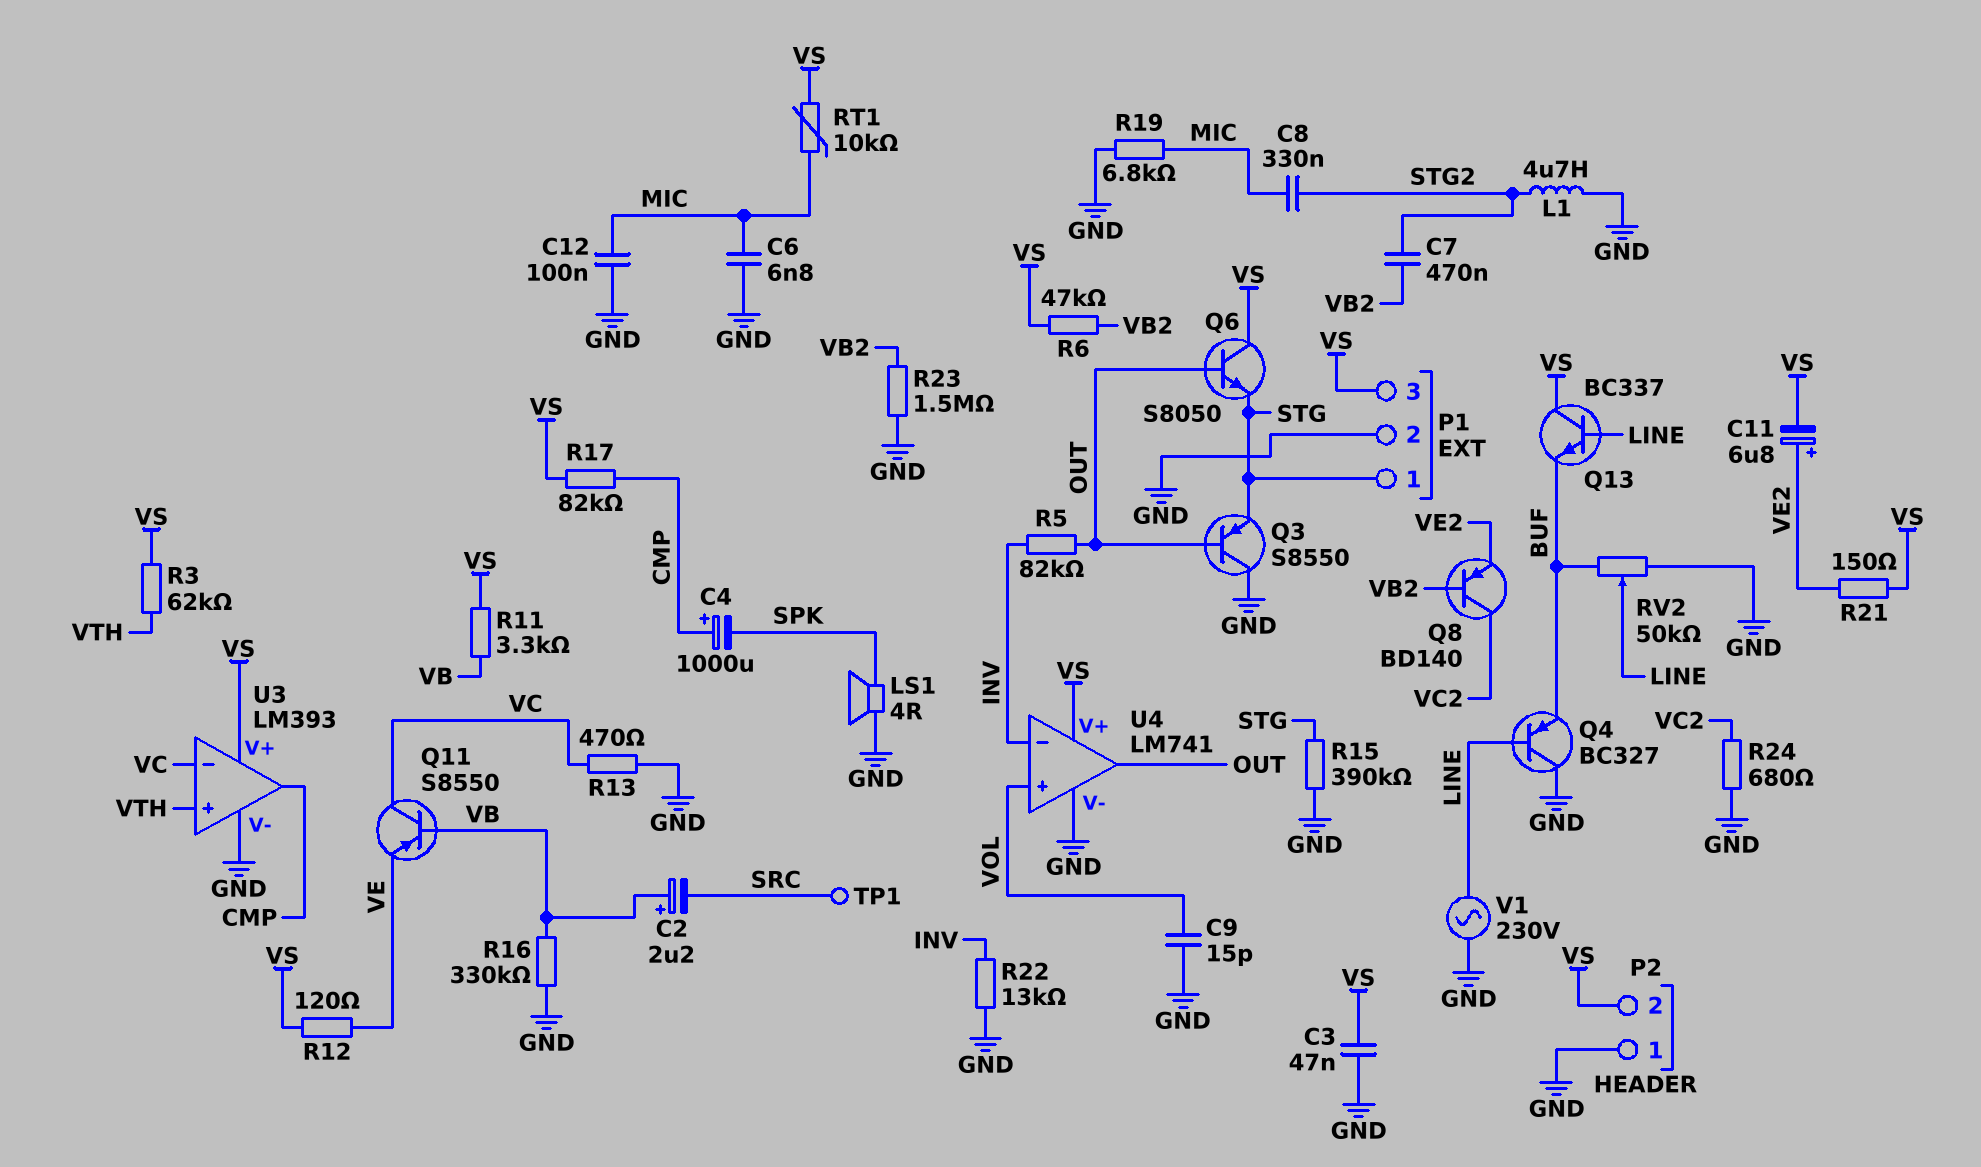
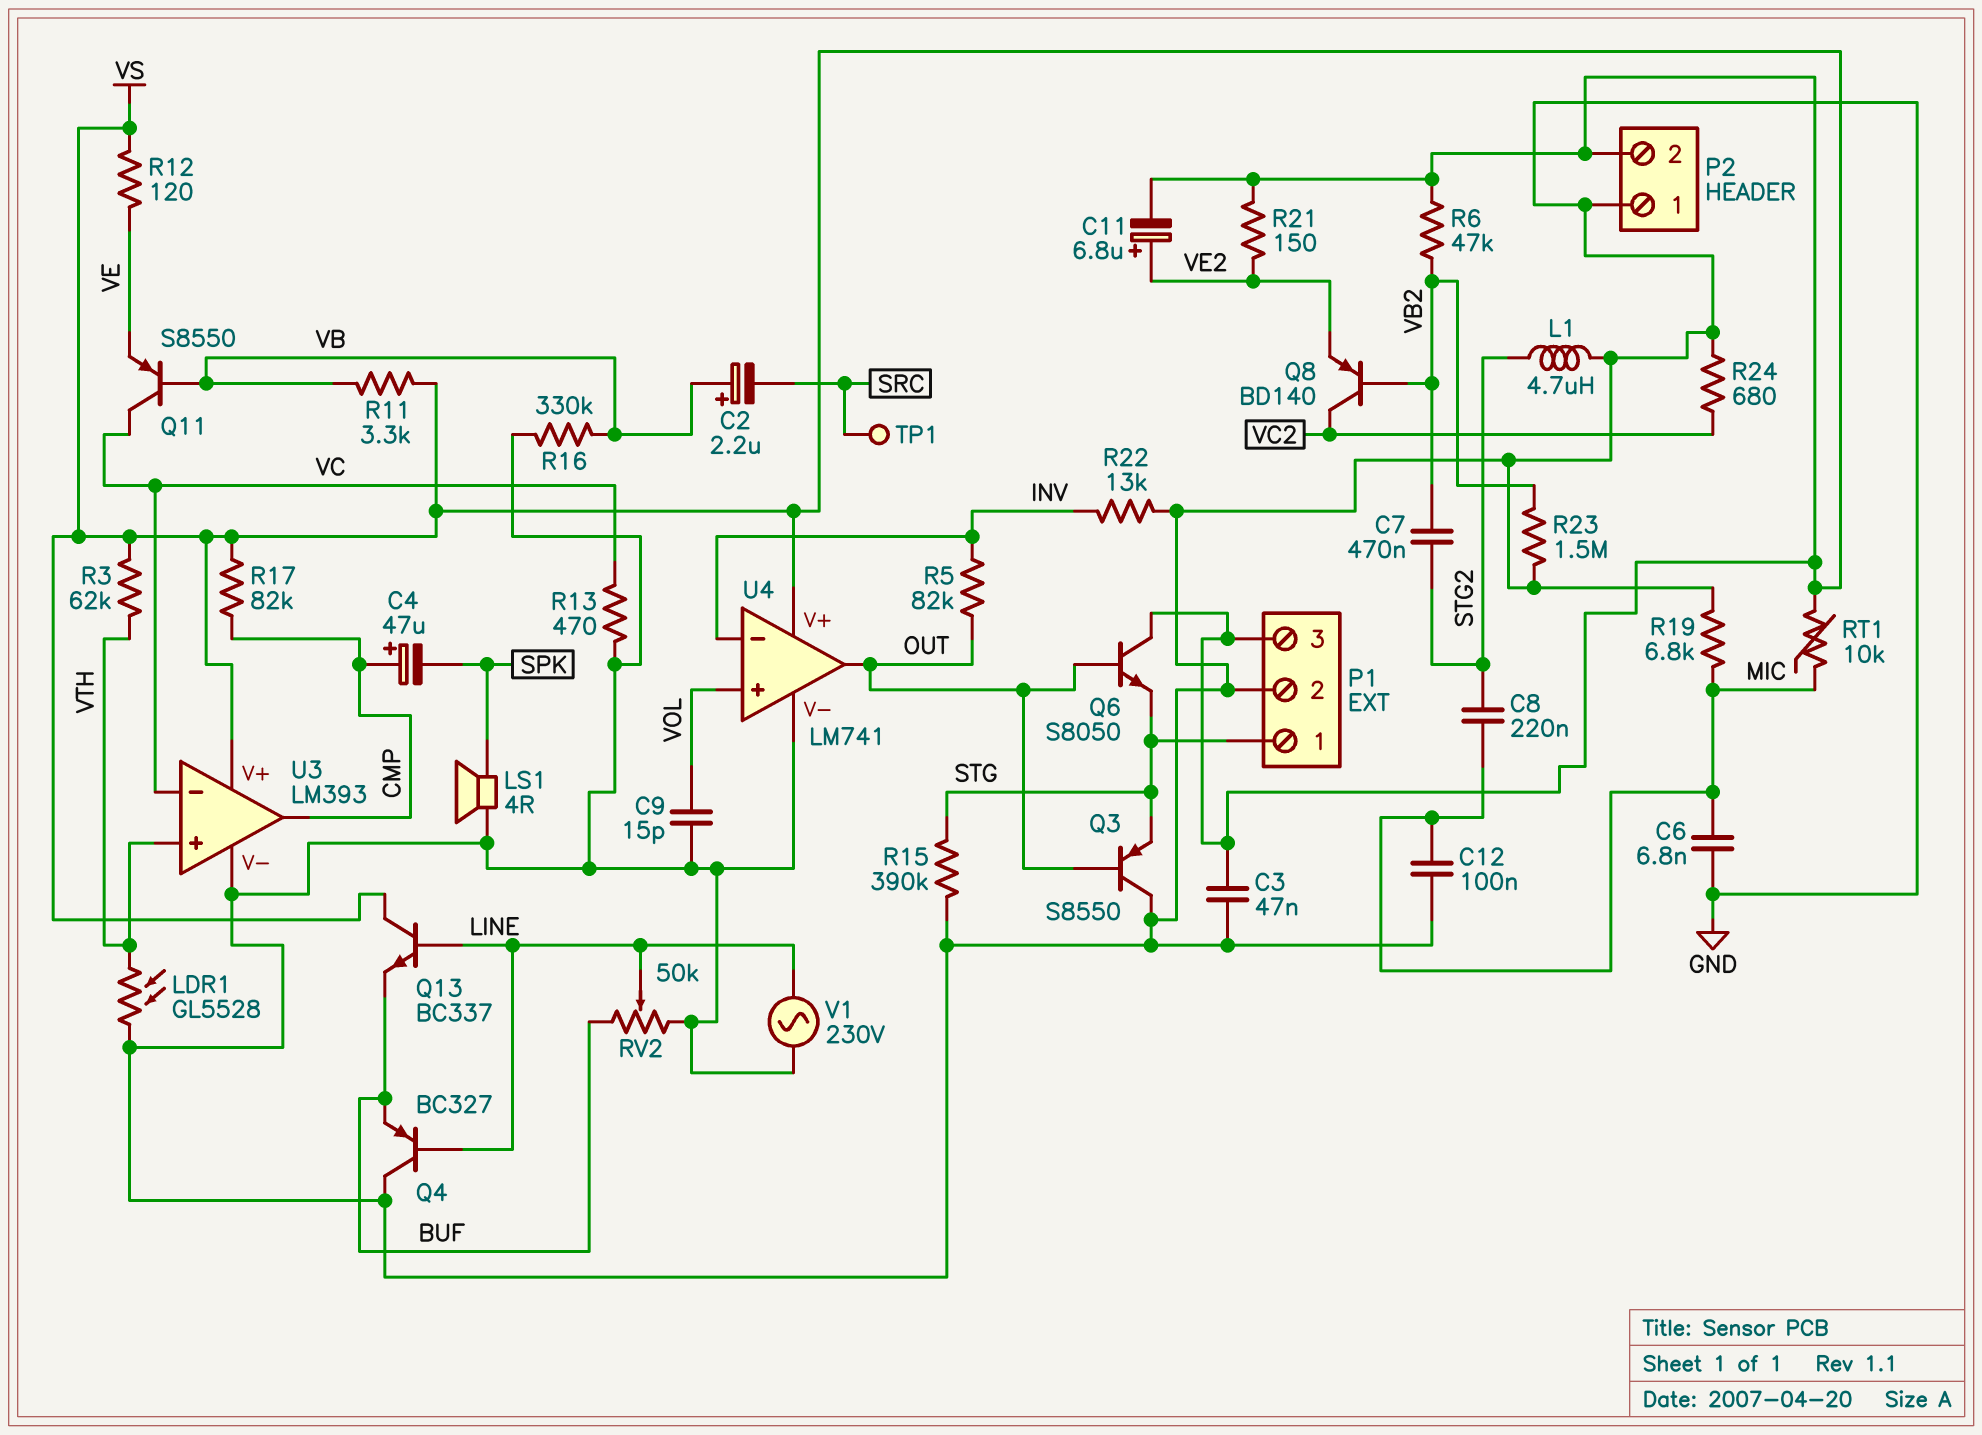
C4: 1000uF (plus CMP, minus SPK) -> 47uF (plus CMP, minus SPK)
C8: 330nF (MIC, STG2) -> 220nF (MIC, STG2)
LDR1: none -> GL5528 (GND, VTH)

